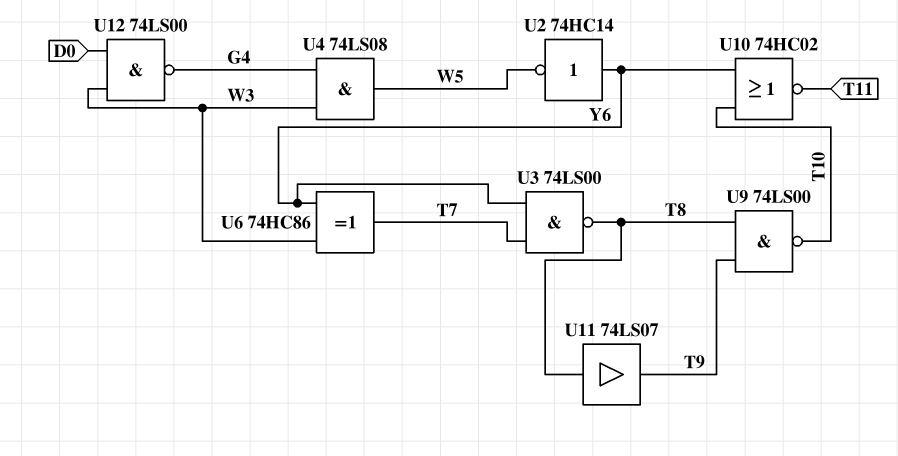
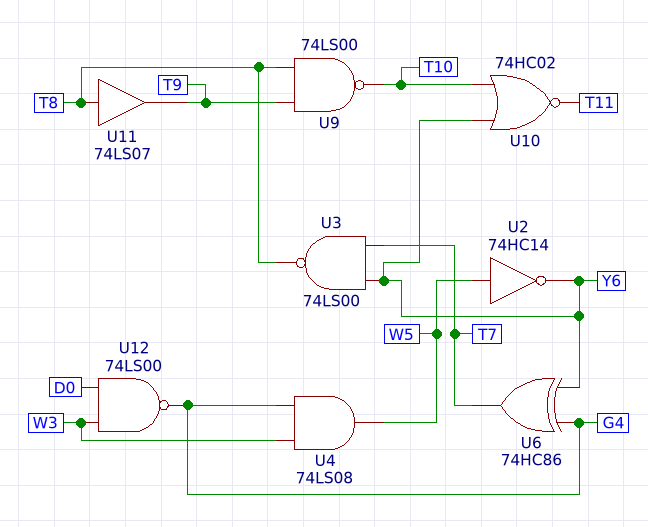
U2: NOT 74HC14 (in Y6, out W5) -> NOT 74HC14 (in W5, out Y6)
U6: XOR 74HC86 (in W3, in Y6, out T7) -> XOR 74HC86 (in G4, in Y6, out T7)

